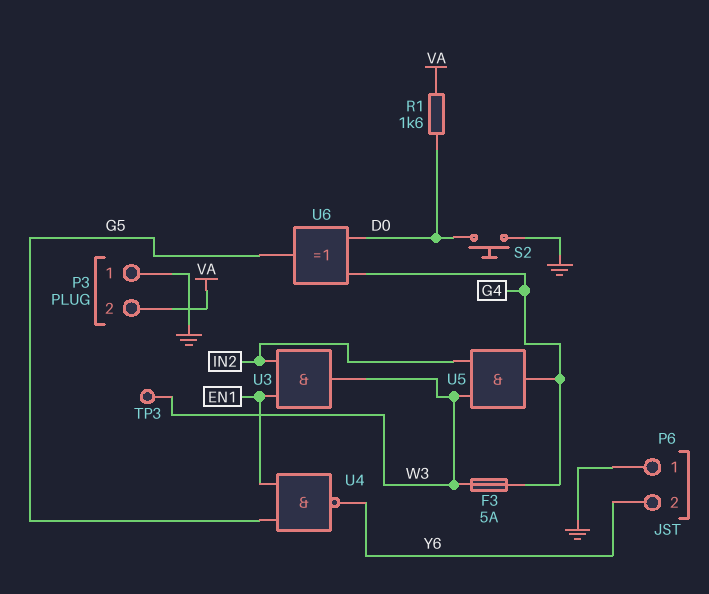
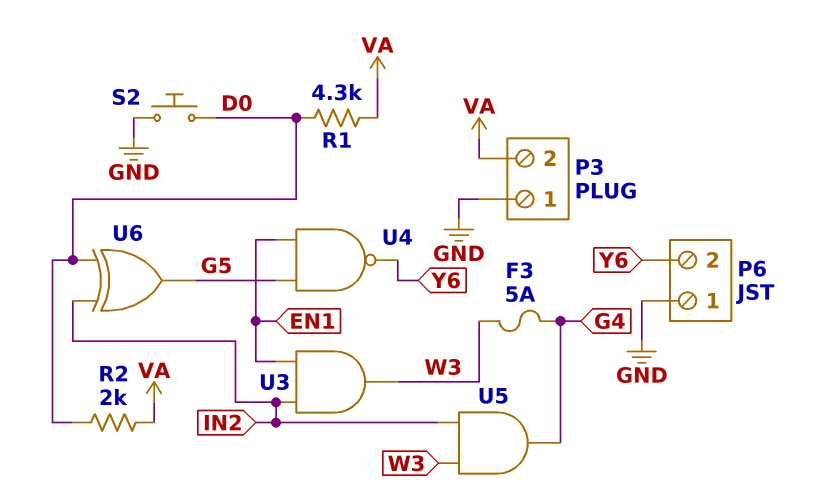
R1: 1.6k (D0, VA) -> 4.3k (D0, VA)
R2: none -> 2k (D0, VA)
TP3: test point (W3) -> none
U6: XOR (in D0, in G4, out G5) -> XOR (in D0, in IN2, out G5)

